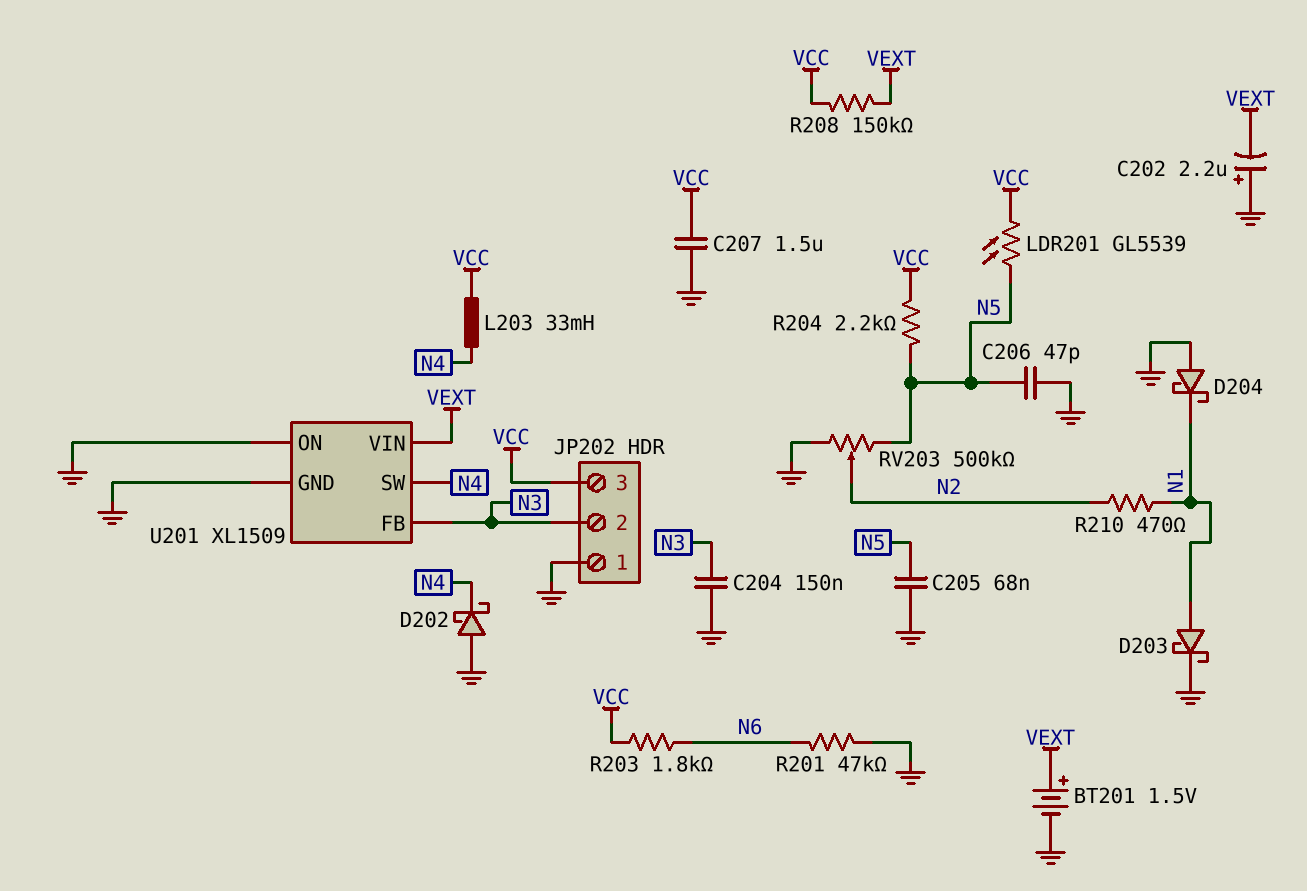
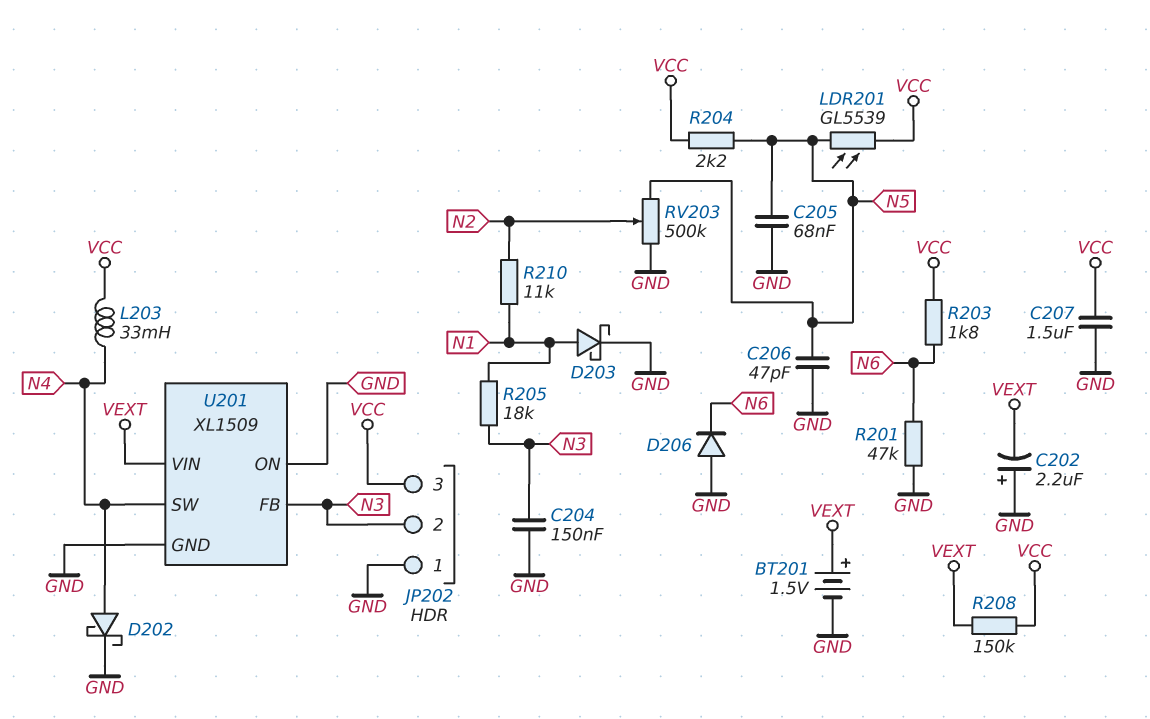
D202: schottky (A GND, K N4) -> schottky (A N4, K GND)
D204: schottky (A GND, K N1) -> none
D206: none -> diode (A GND, K N6)
R205: none -> 18k (N1, N3)
R210: 470 (N1, N2) -> 11k (N1, N2)

